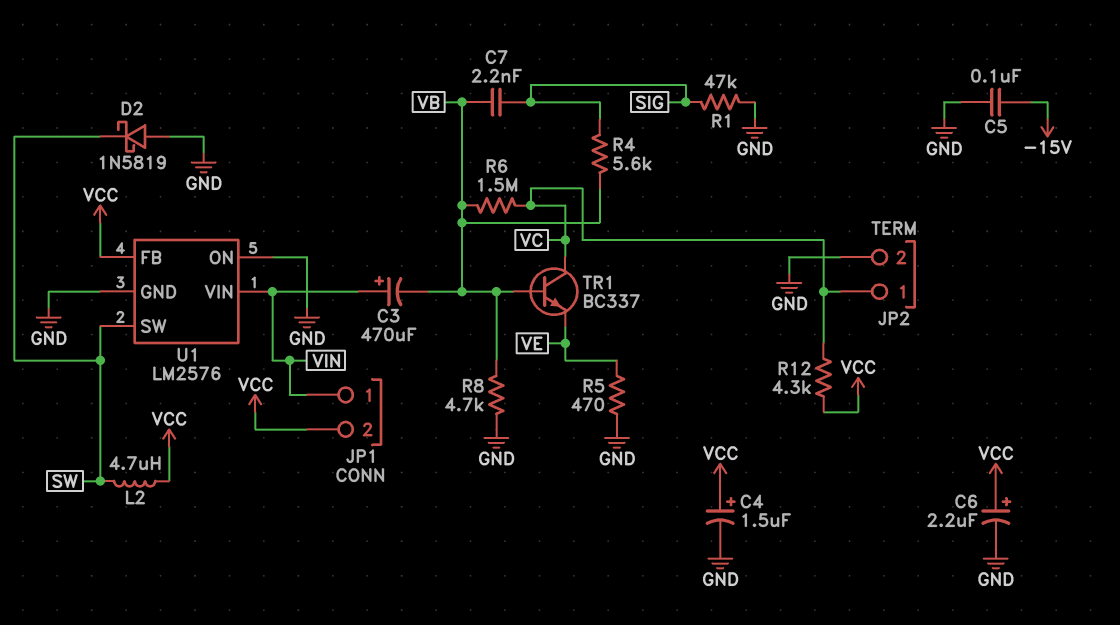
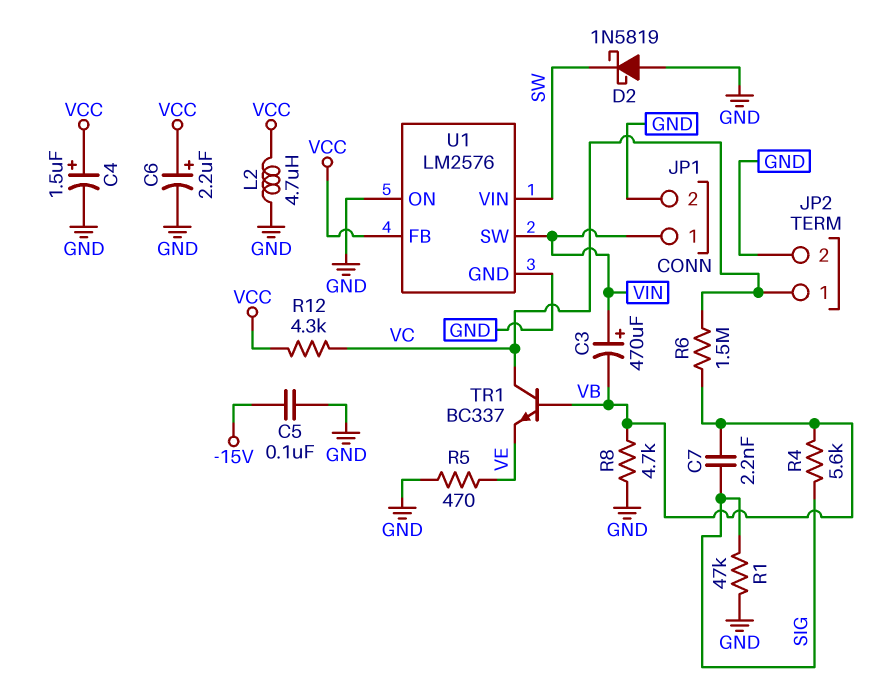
JP1 pin 2: VCC -> GND
L2: 4.7uH (SW, VCC) -> 4.7uH (GND, VCC)
U1 pin SW: SW -> VIN
U1 pin VIN: VIN -> SW

